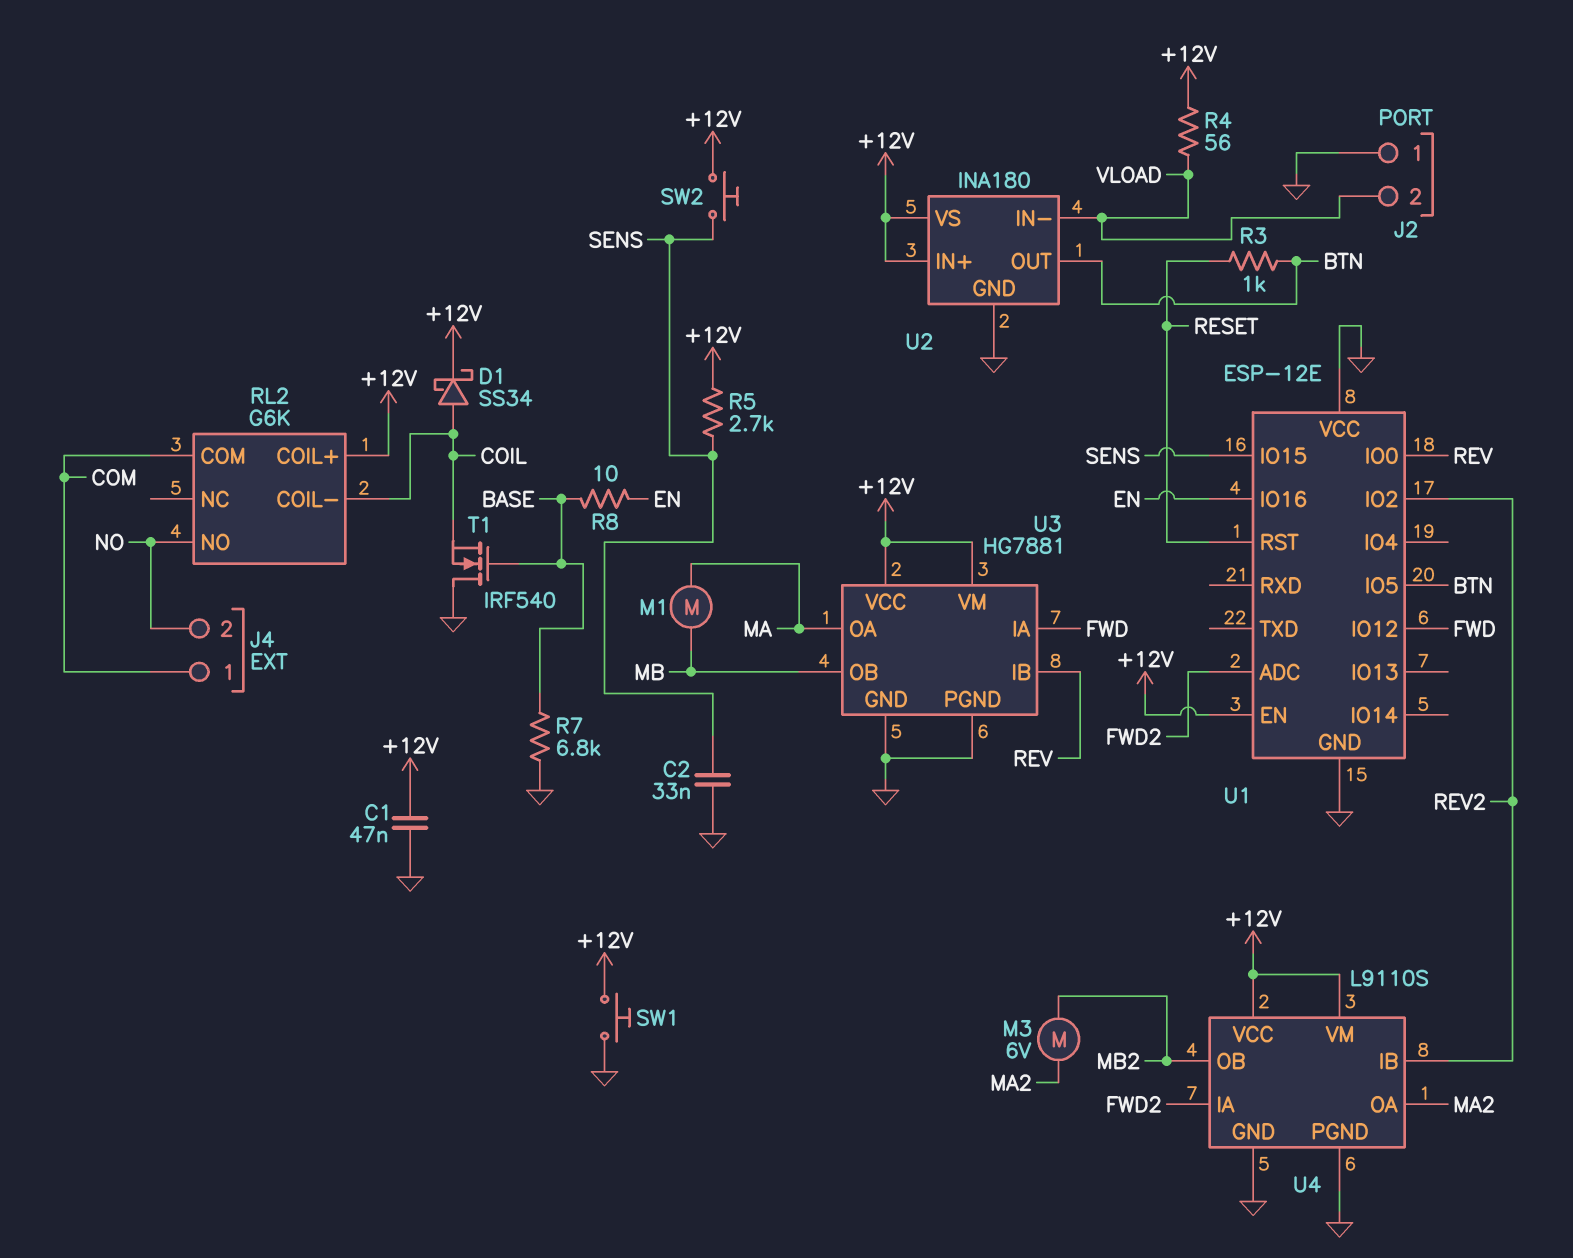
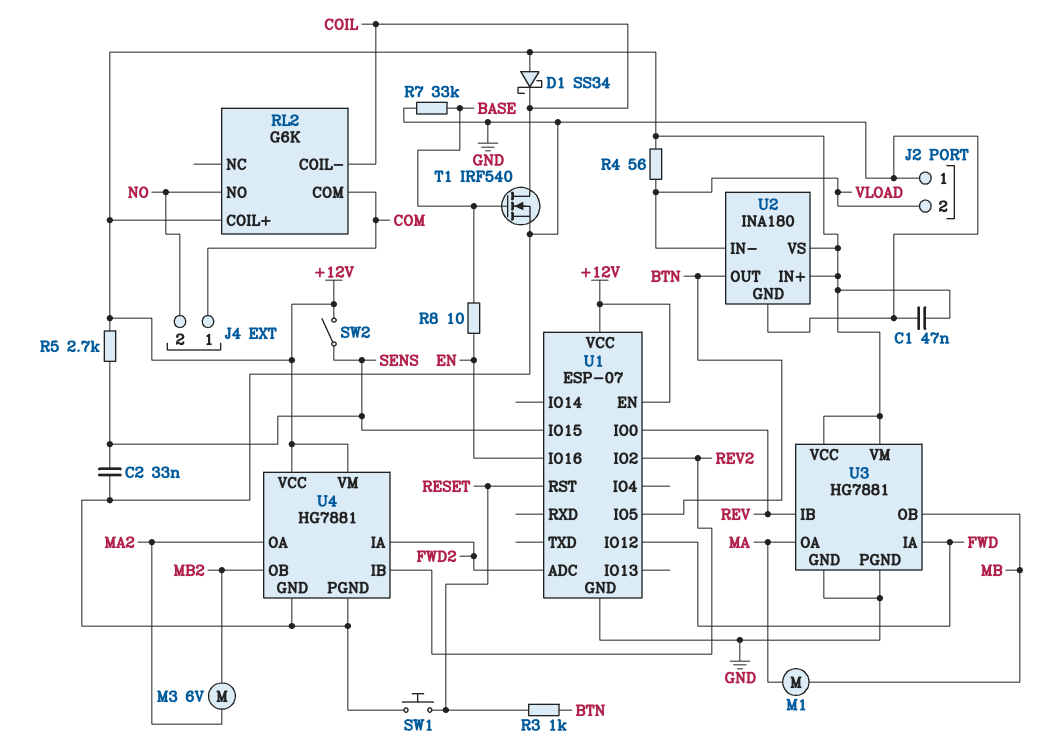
D1: schottky SS34 (A COIL, K +12V) -> schottky SS34 (A +12V, K COIL)
R7: 6.8k (BASE, GND) -> 33k (BASE, GND)
SW1: button (+12V, GND) -> button (GND, RESET)
SW2: button (+12V, SENS) -> switch (+12V, SENS)
T1: NMOS IRF540 (G BASE, D GND, S COIL) -> NMOS IRF540 (G BASE, D COIL, S GND)
U1: ESP-12E -> ESP-07
U1 pin VCC: GND -> +12V
U4: L9110S -> HG7881

